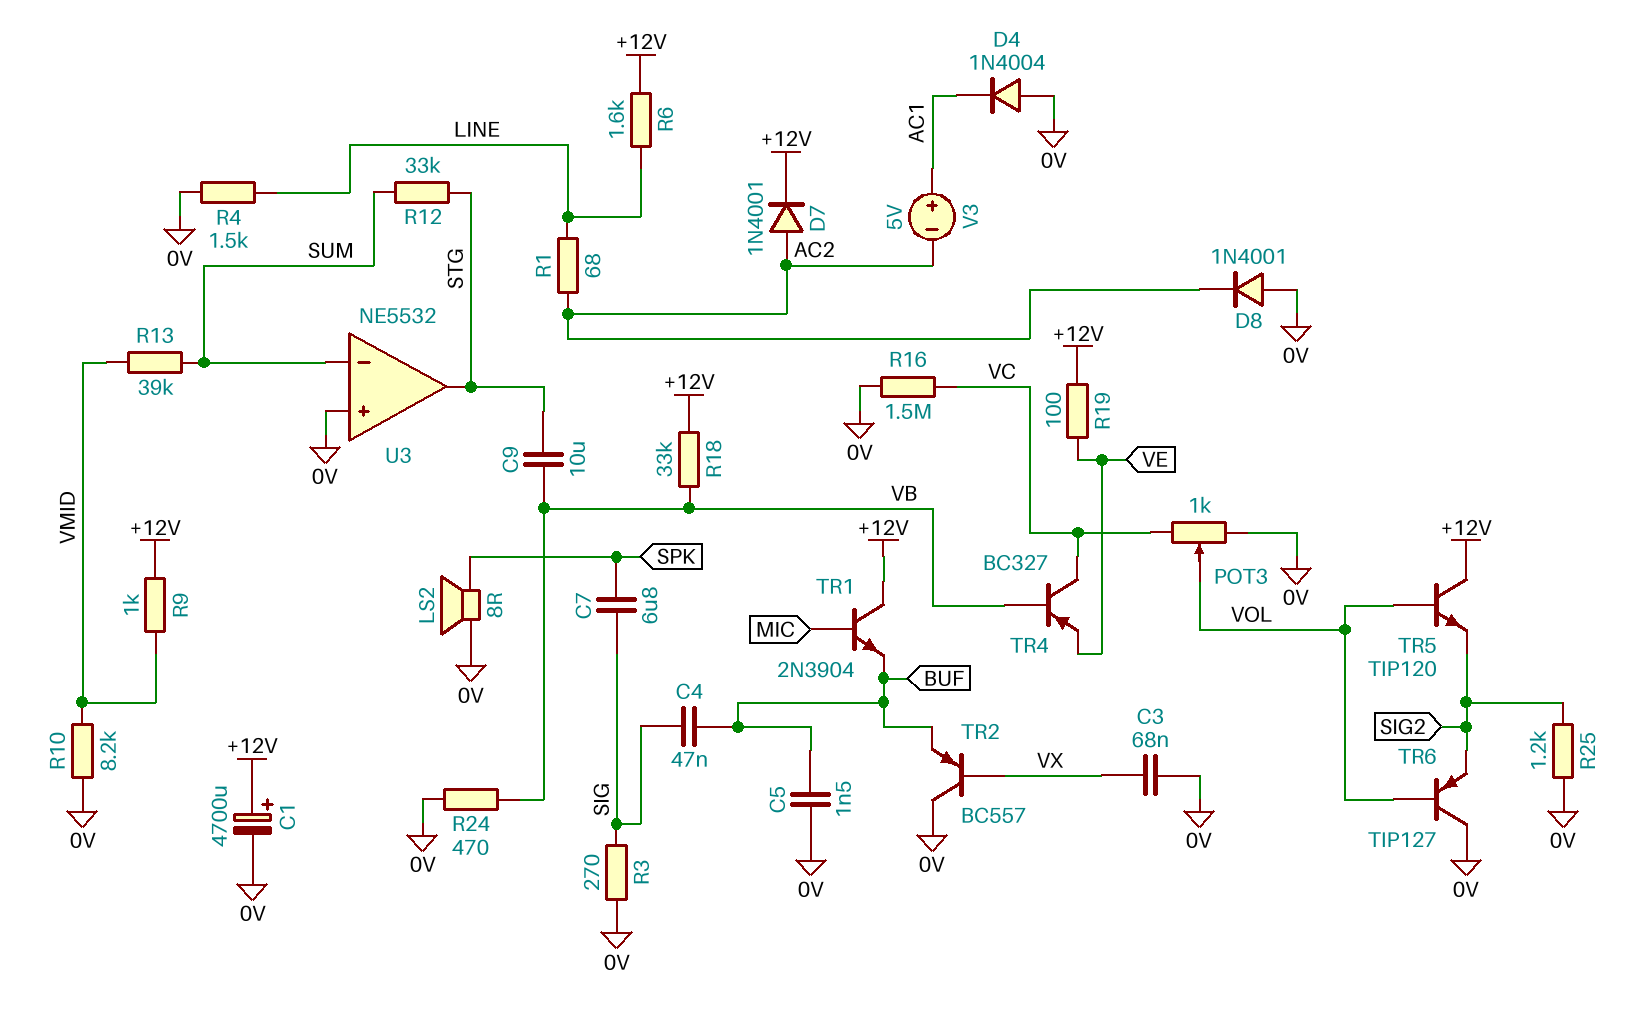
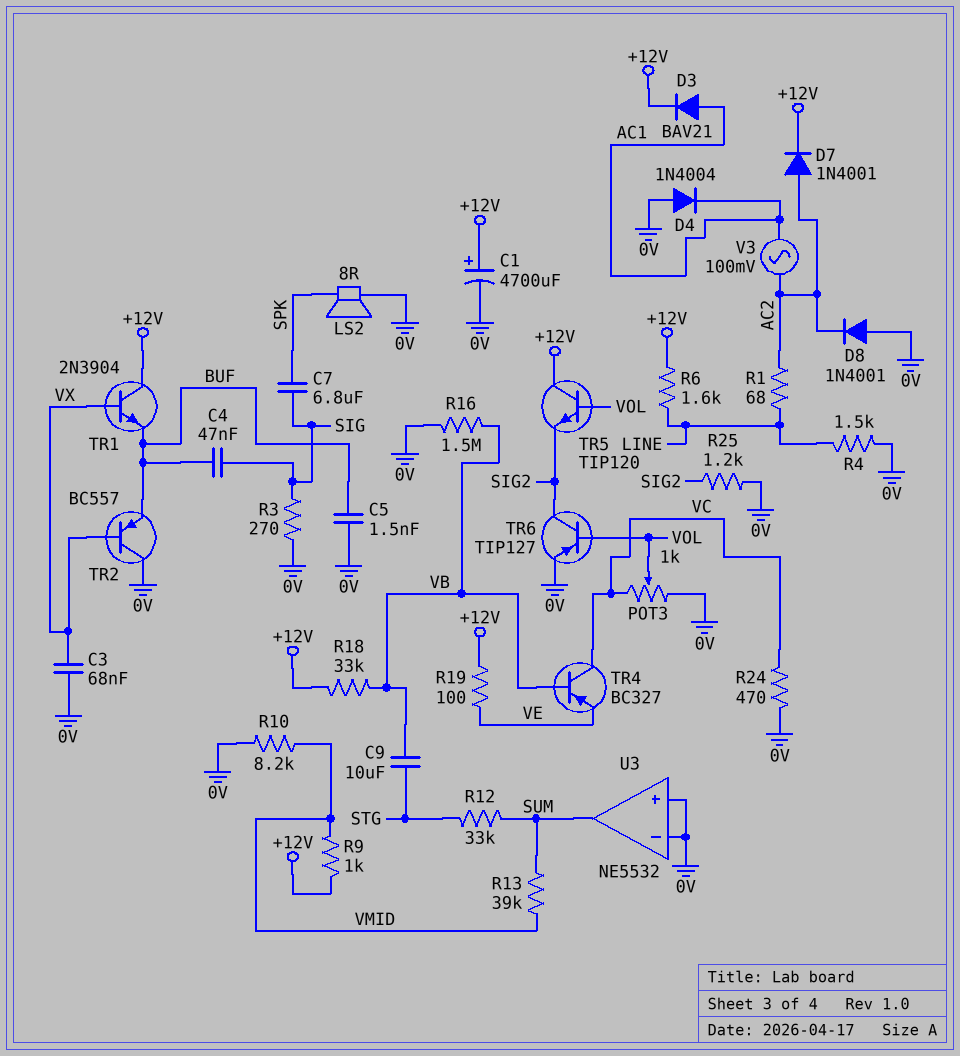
D3: none -> diode BAV21 (A AC1, K +12V)
R16: 1.5M (0V, VC) -> 1.5M (0V, VB)
R24: 470 (0V, VB) -> 470 (0V, VC)
TR1: NPN 2N3904 (B MIC, C +12V, E BUF) -> NPN 2N3904 (B VX, C +12V, E BUF)
TR6: PNP TIP127 (B VOL, C 0V, E SIG2) -> PNP TIP127 (B VOL, C SIG2, E 0V)
U3 pin in-: SUM -> 0V
U3 pin out: STG -> SUM
V3: 5V (plus AC1, minus AC2) -> AC 100mV (AC1, AC2)

